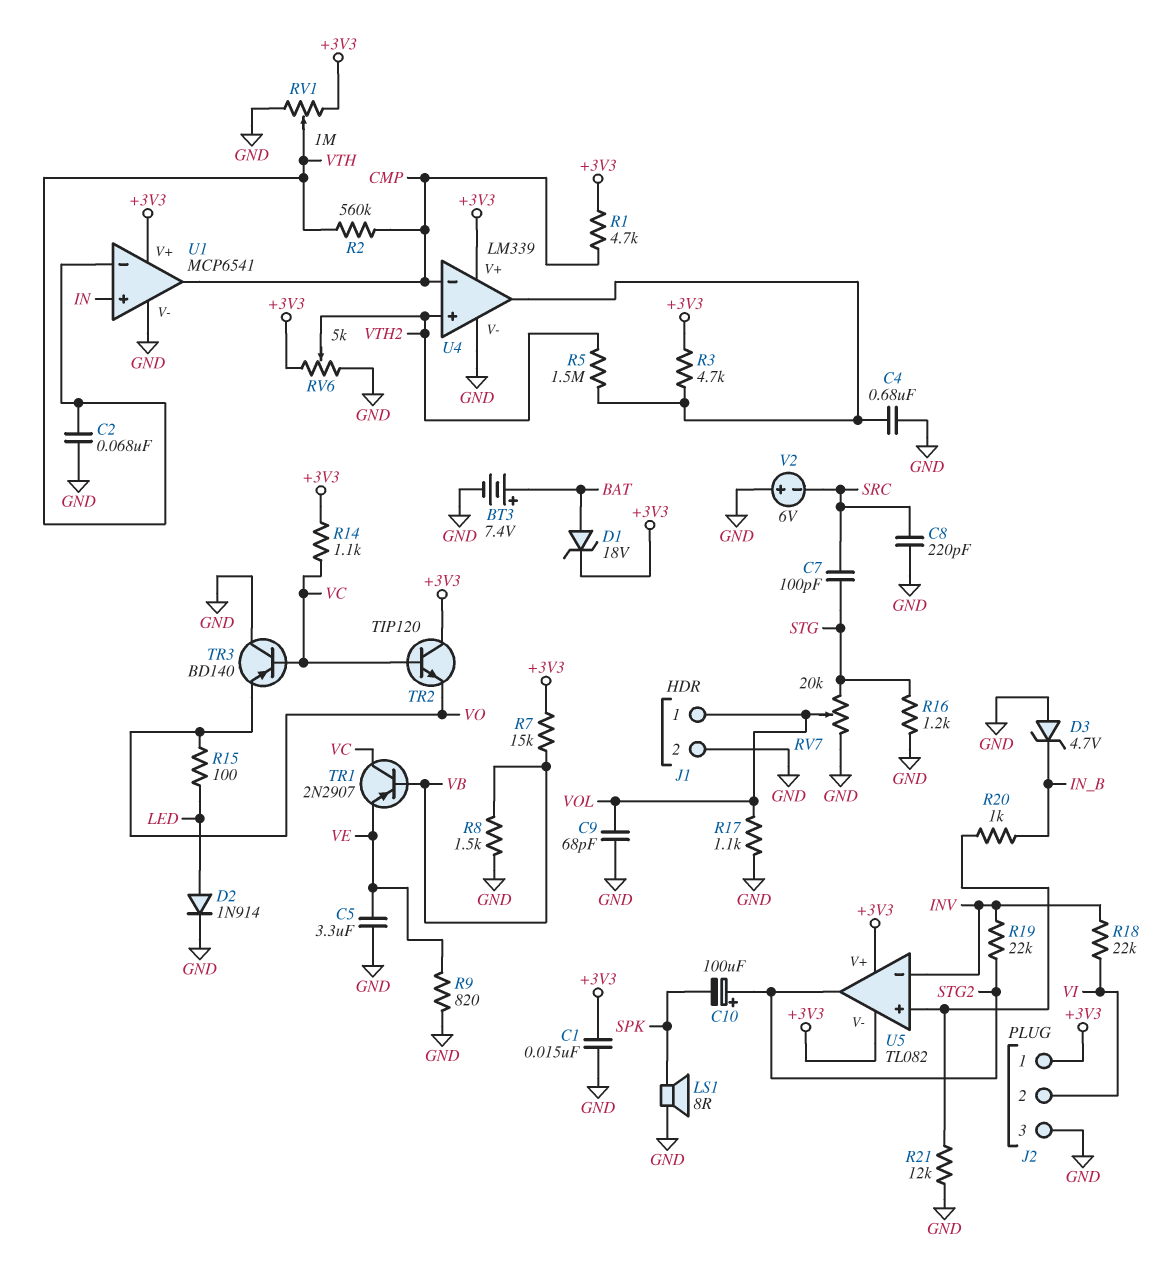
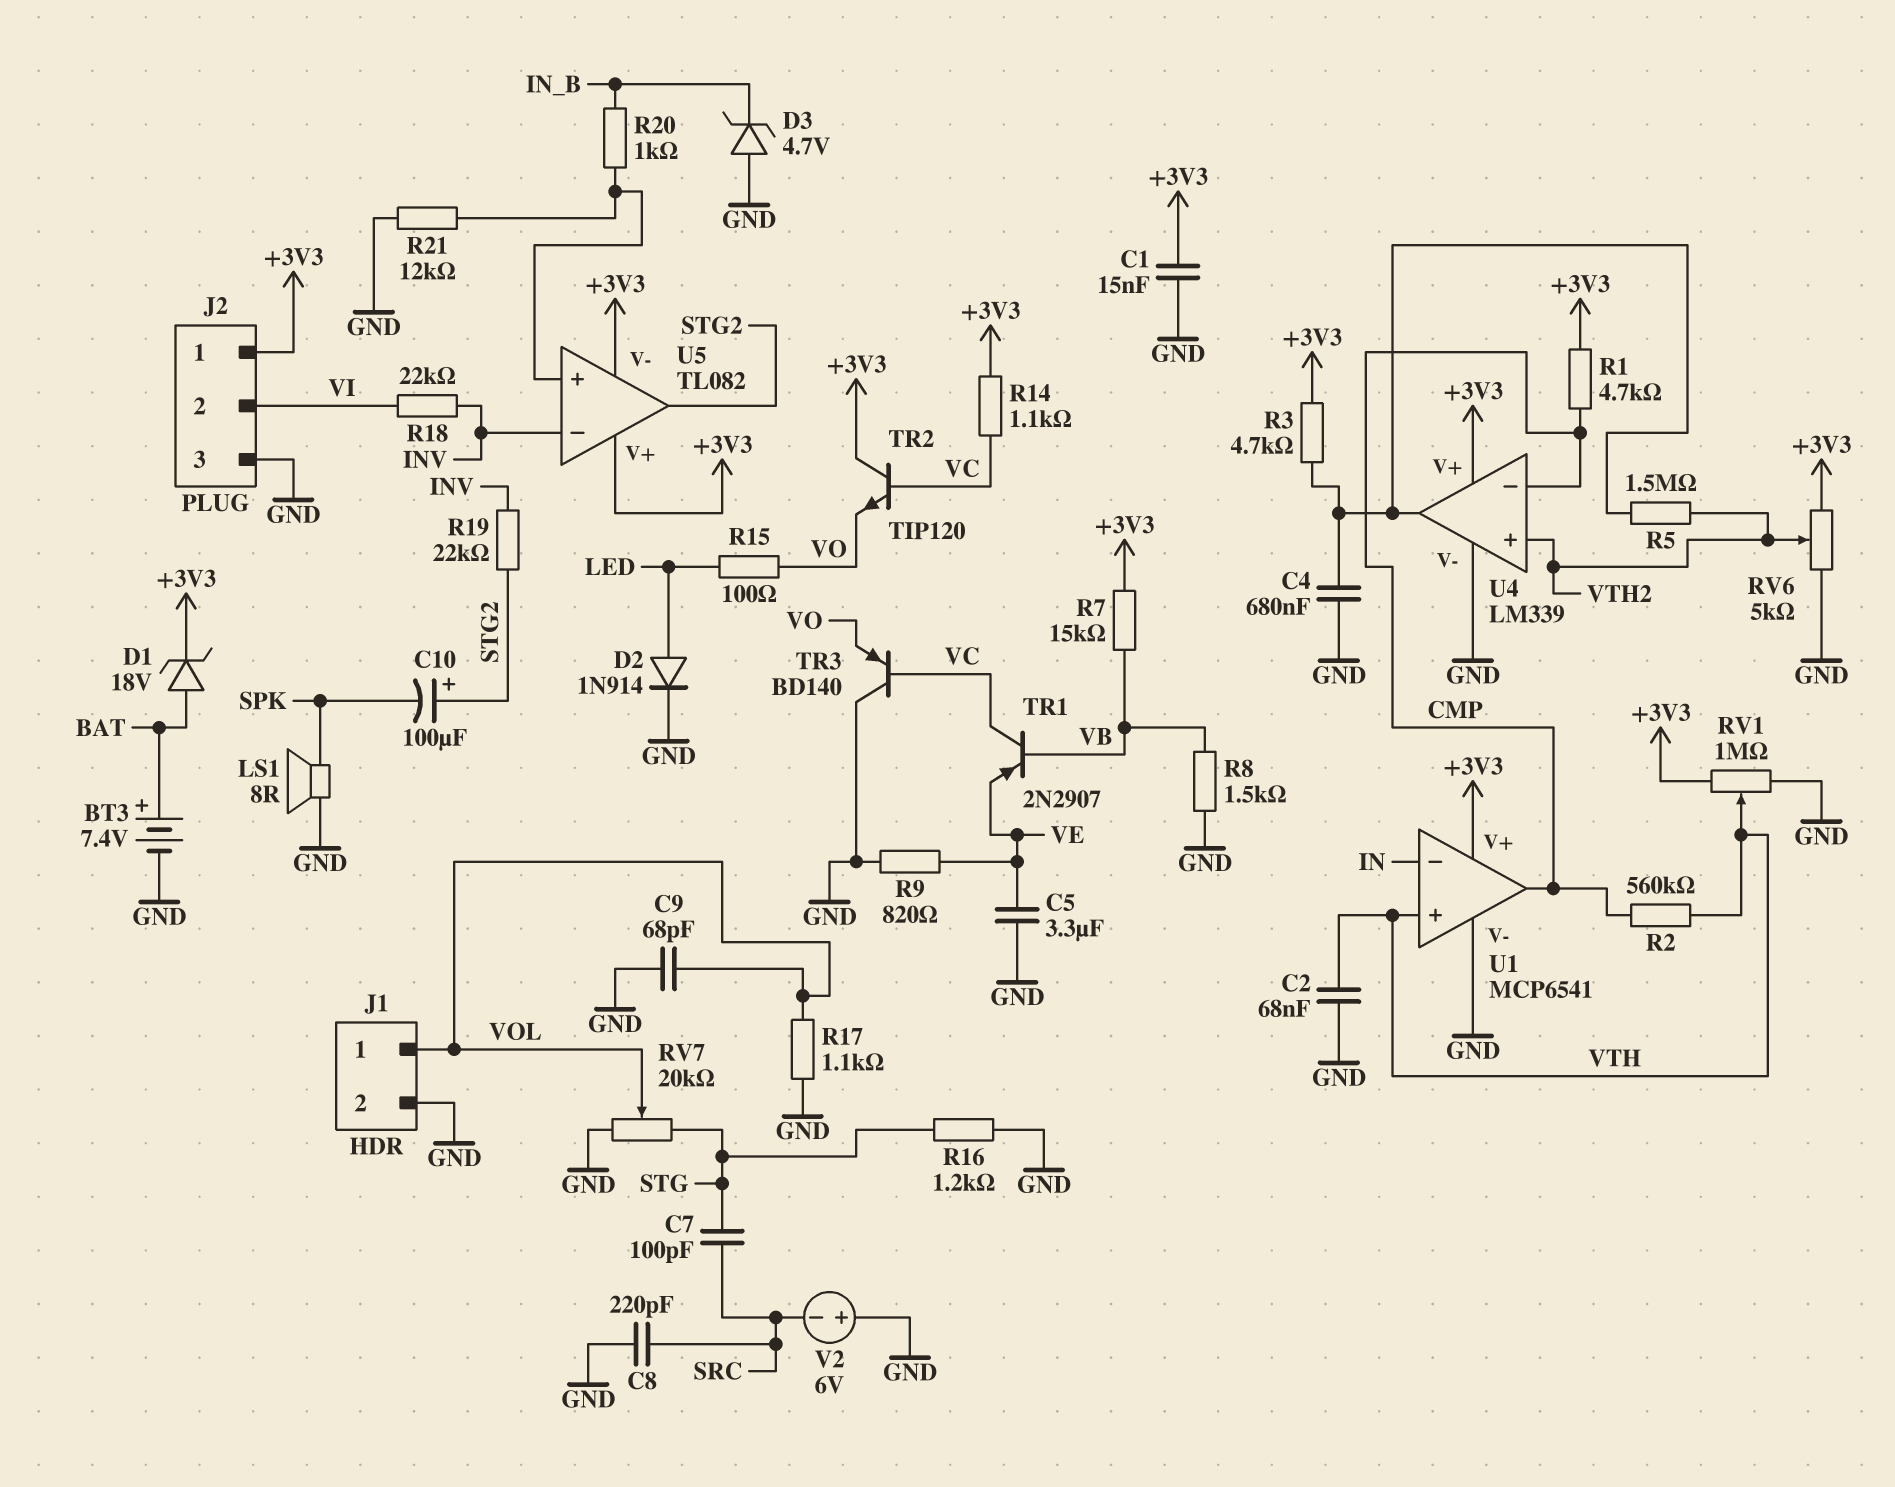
U1 pin in+: IN -> VTH
U1 pin in-: VTH -> IN

